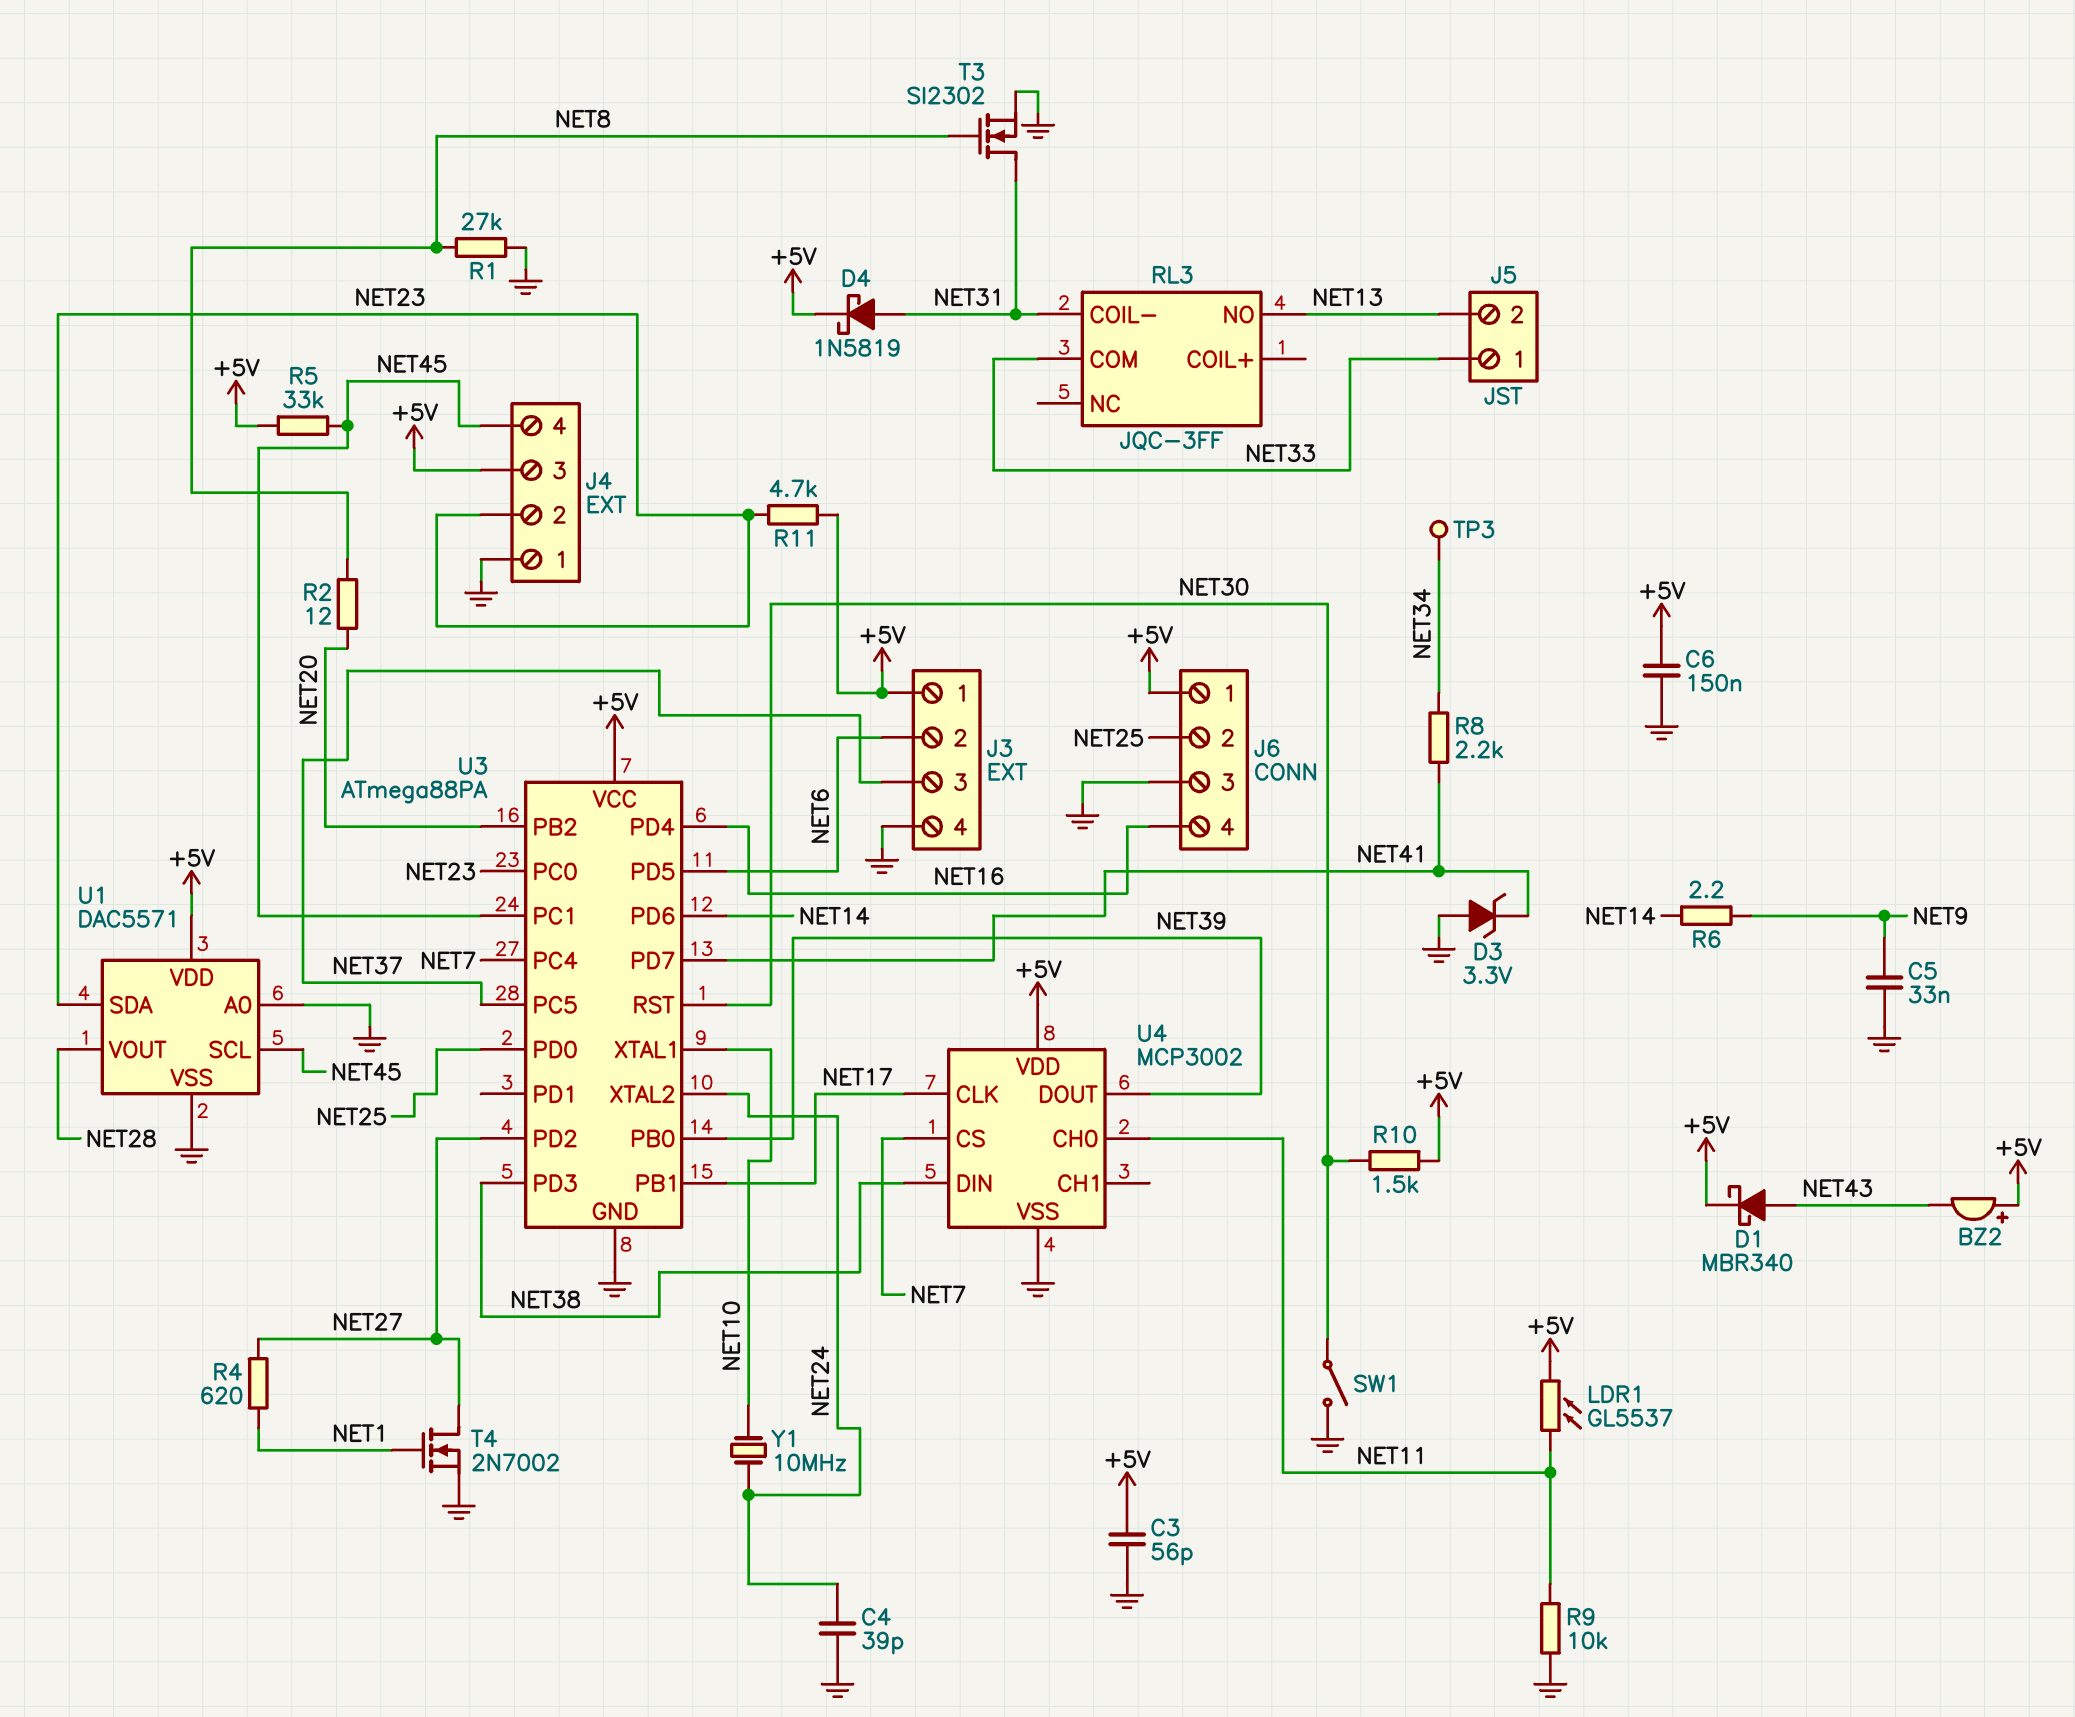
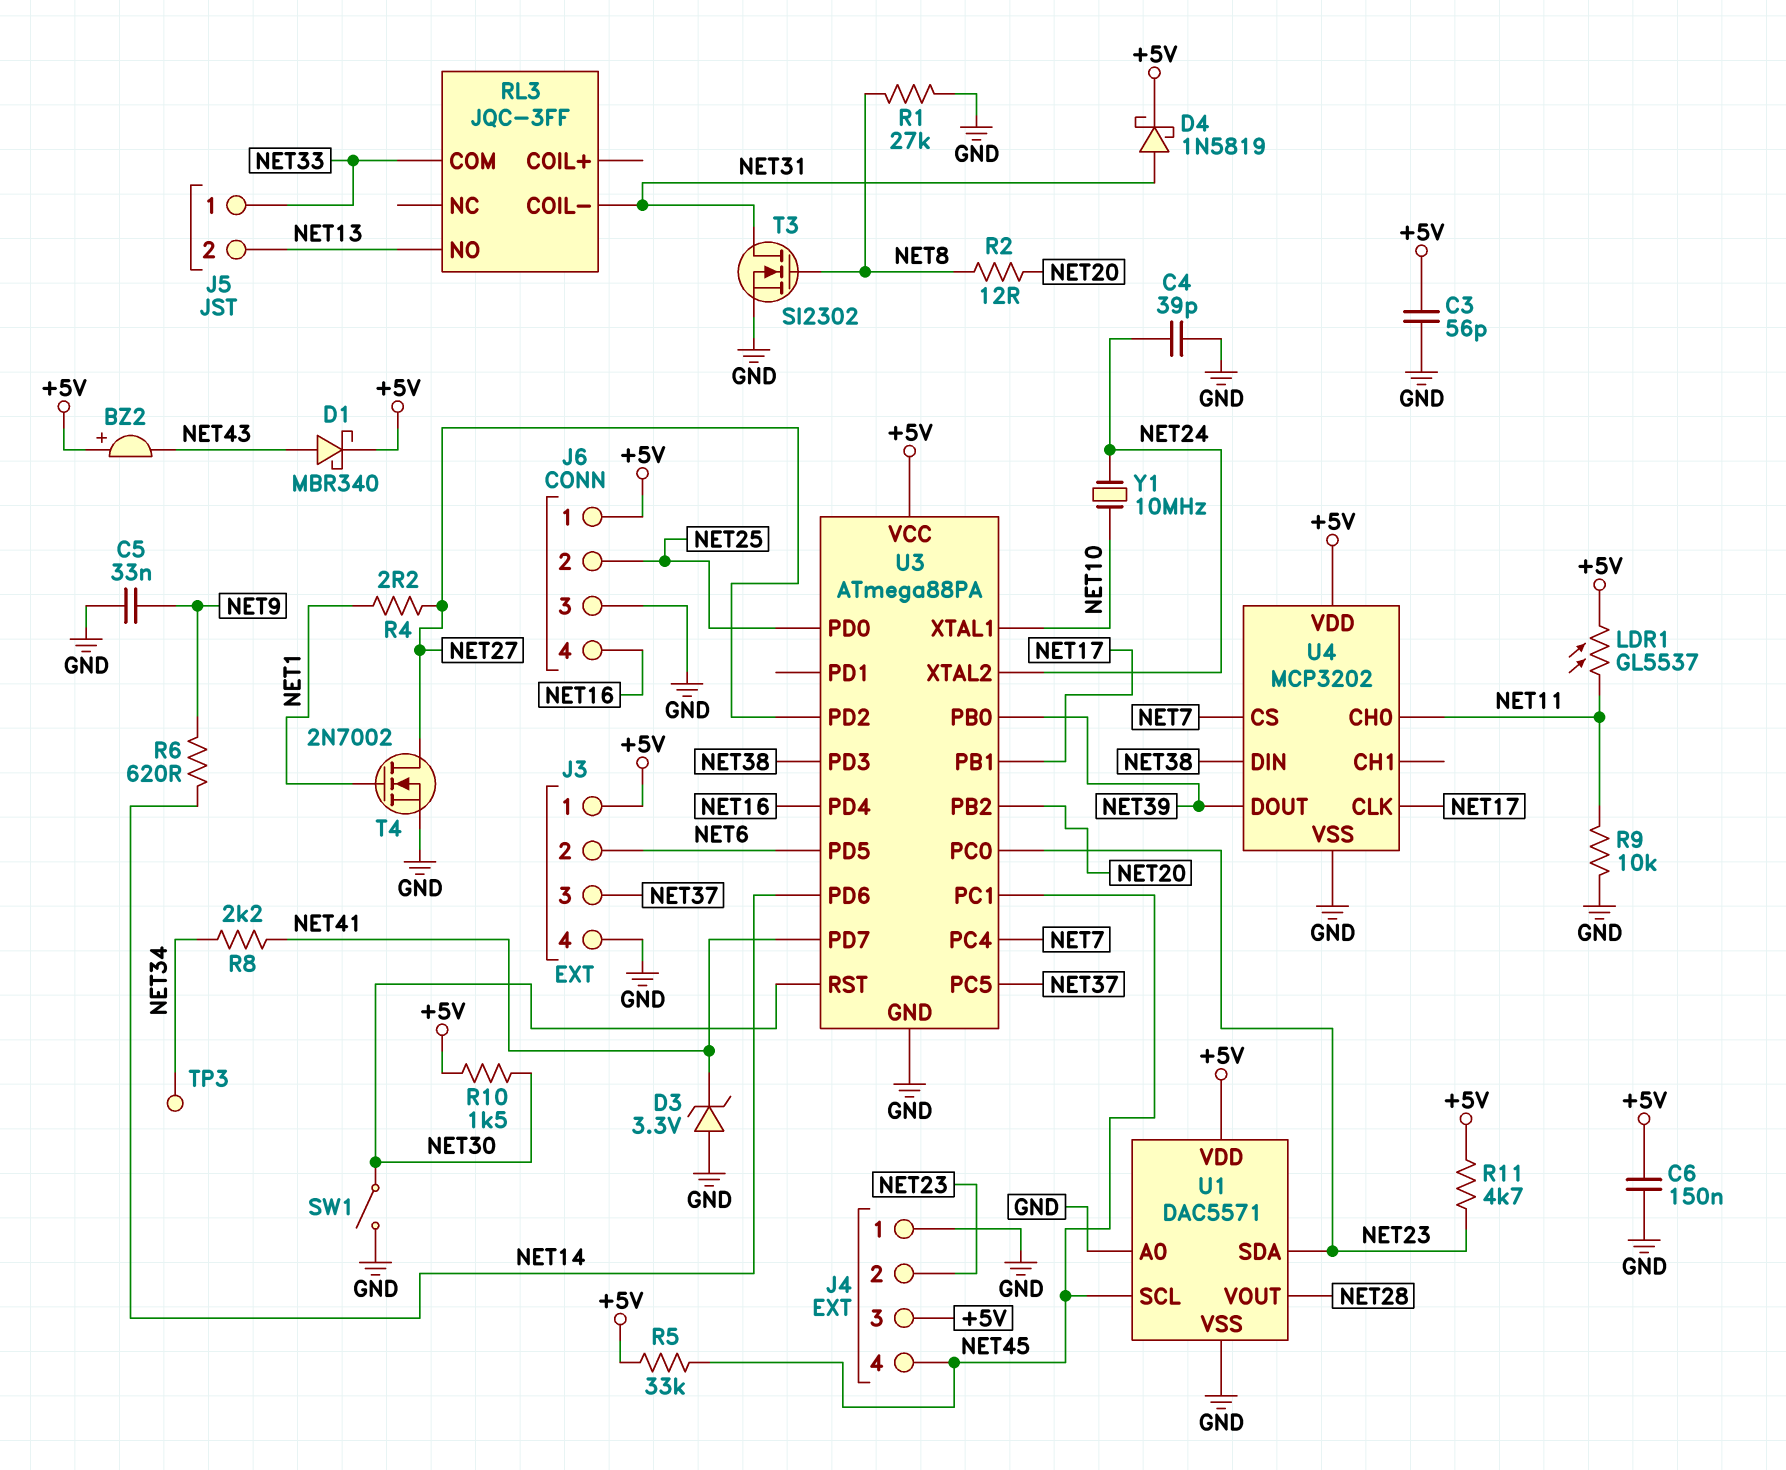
R4: 620 (NET1, NET27) -> 2.2 (NET1, NET27)
R6: 2.2 (NET9, NET14) -> 620 (NET9, NET14)
U4: MCP3002 -> MCP3202

